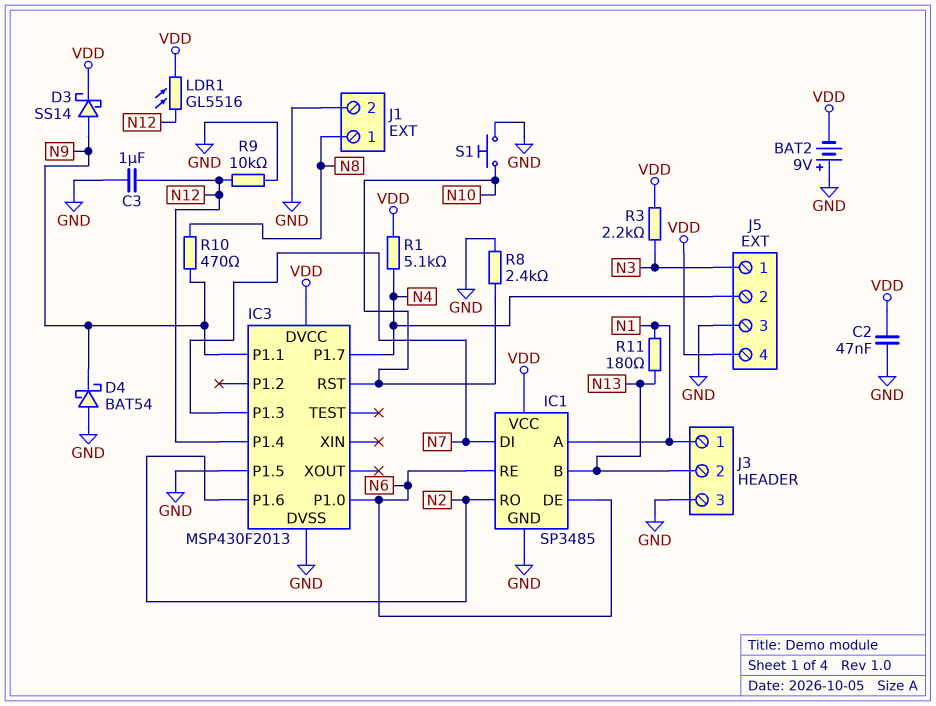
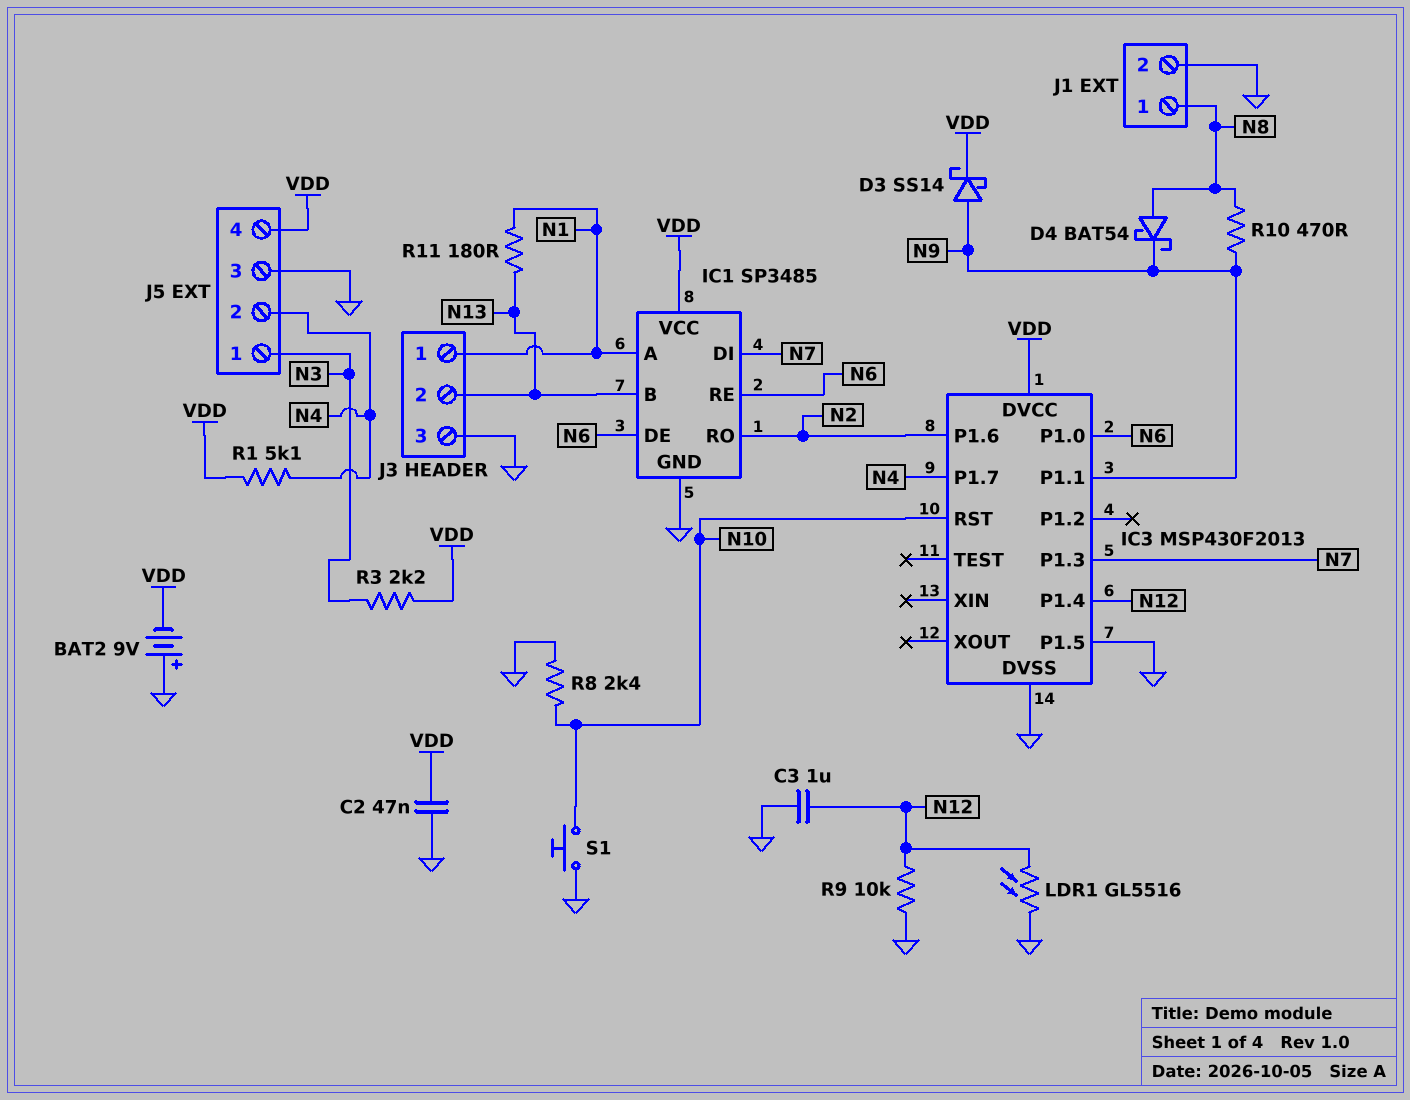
D4: schottky BAT54 (A GND, K N9) -> schottky BAT54 (A N8, K N9)
LDR1: GL5516 (N12, VDD) -> GL5516 (GND, N12)

